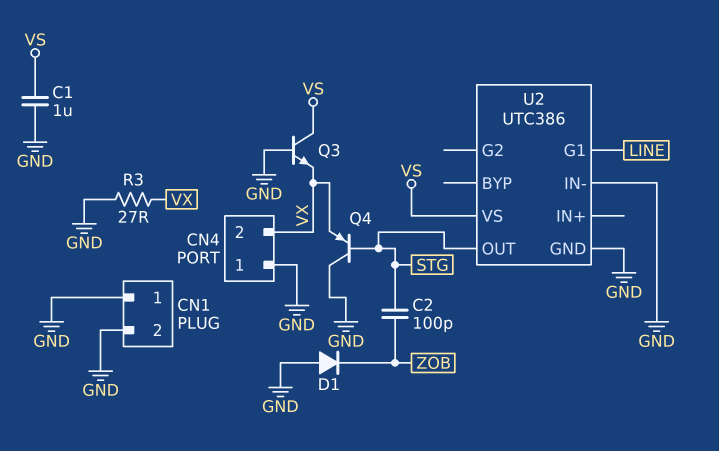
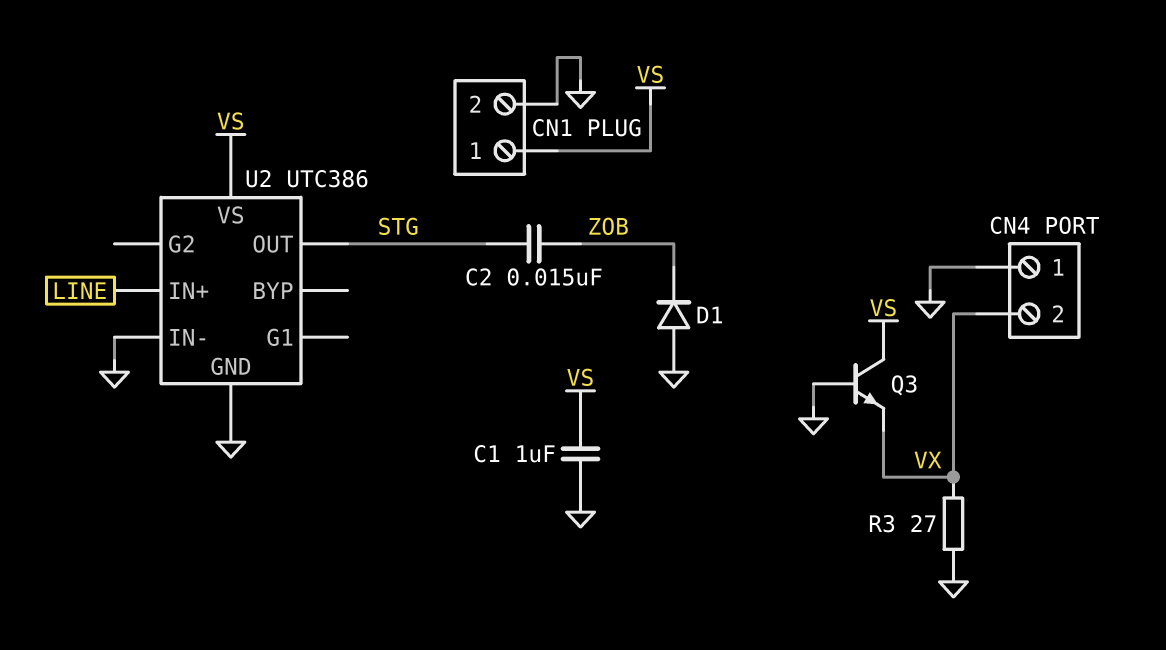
C2: 100pF (STG, ZOB) -> 15nF (STG, ZOB)
CN1 pin 1: GND -> VS
Q4: PNP (B STG, C GND, E VX) -> none
U2 pin G1: LINE -> none
U2 pin IN+: none -> LINE

